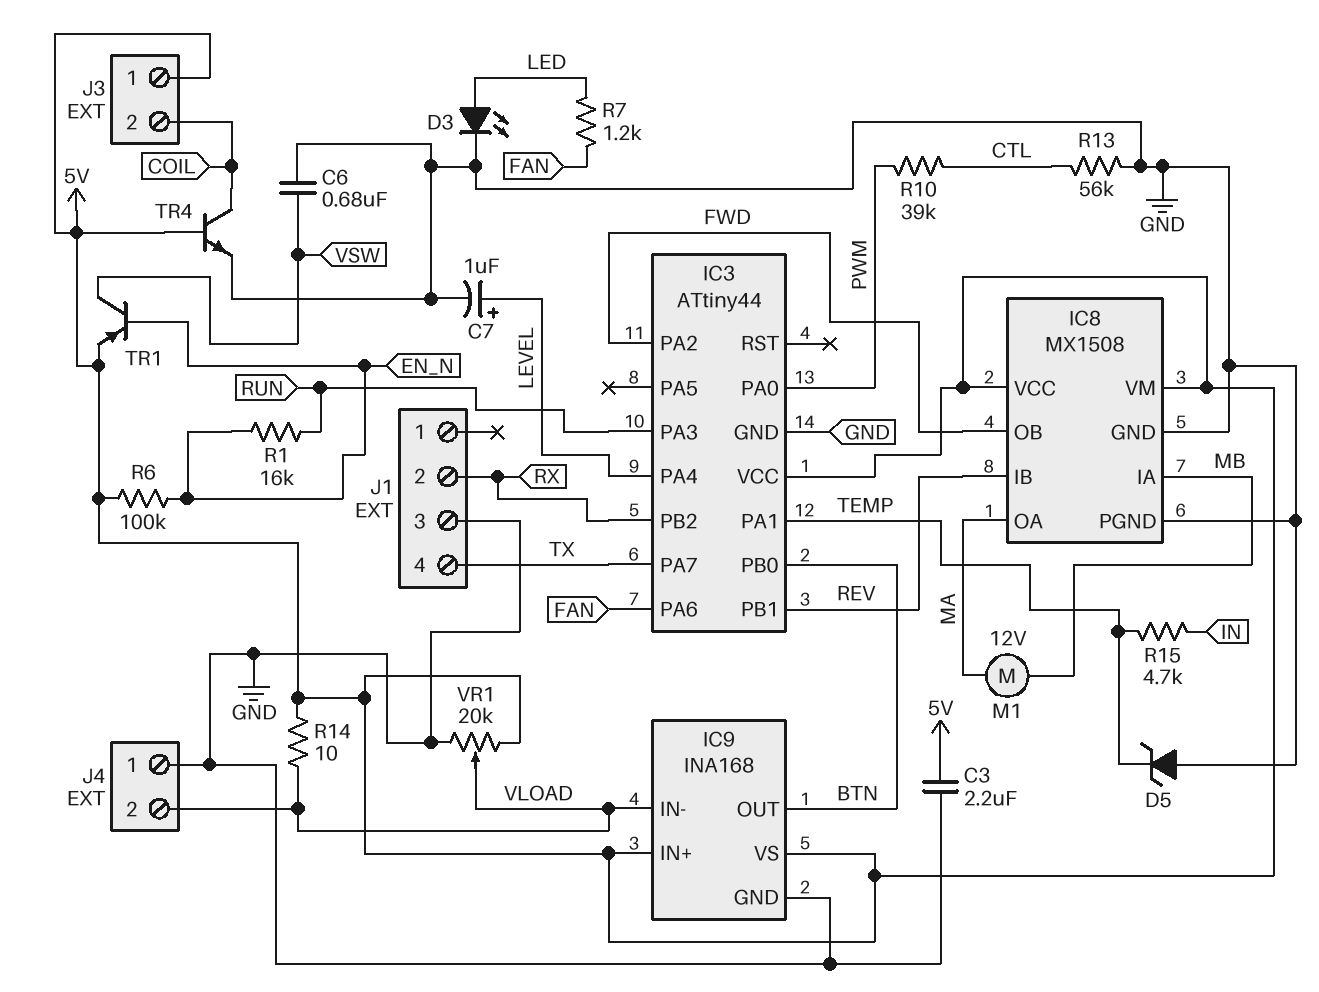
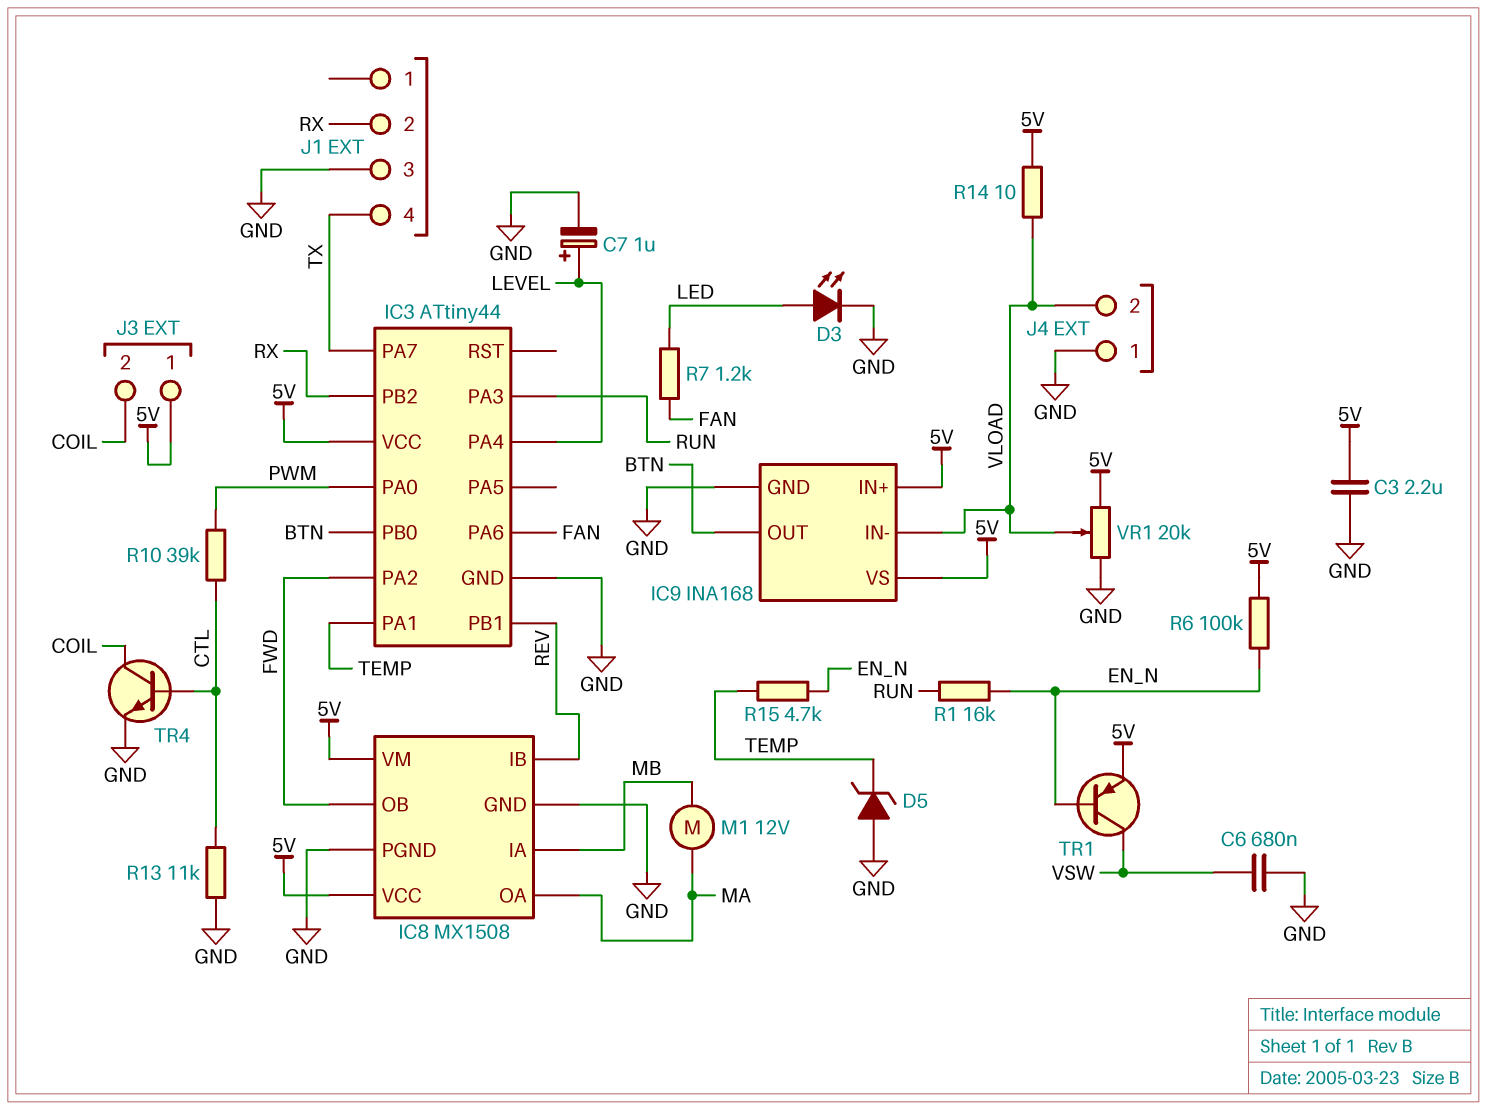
R13: 56k (CTL, GND) -> 11k (CTL, GND)
R15: 4.7k (IN, TEMP) -> 4.7k (EN_N, TEMP)
TR4: NPN (B 5V, C COIL, E GND) -> NPN (B CTL, C COIL, E GND)

